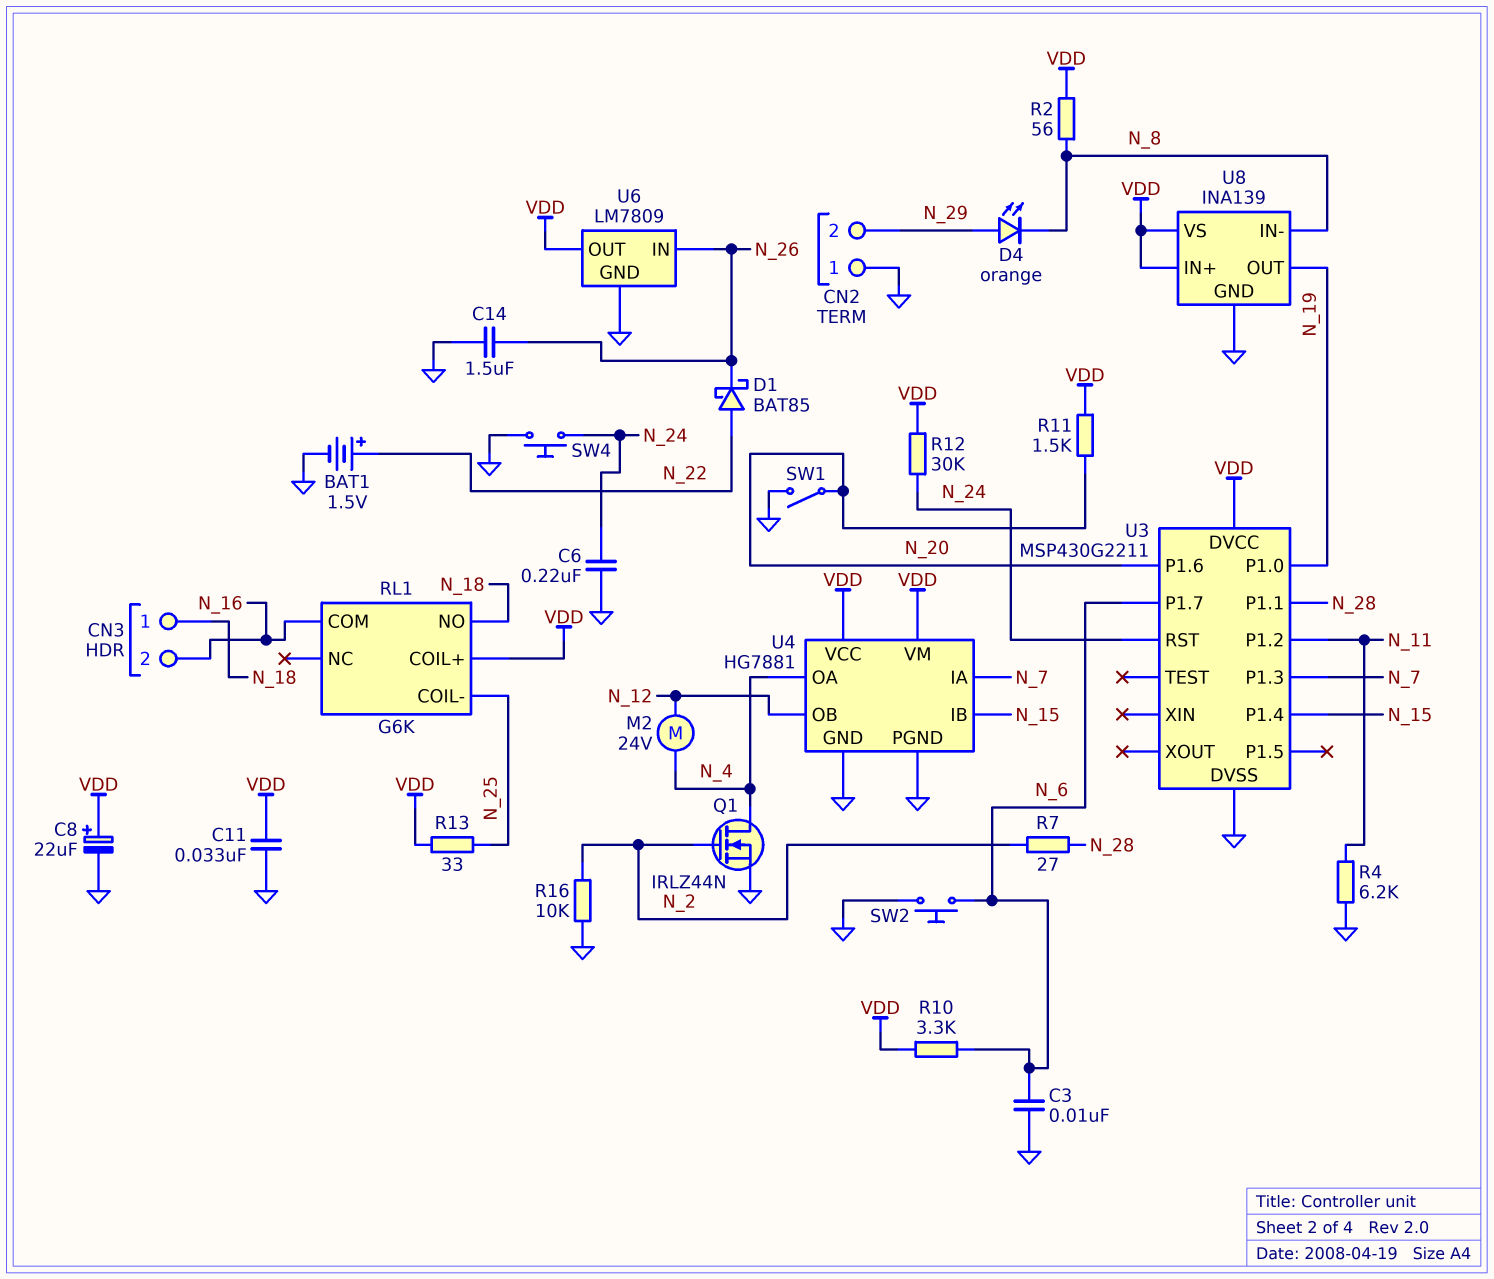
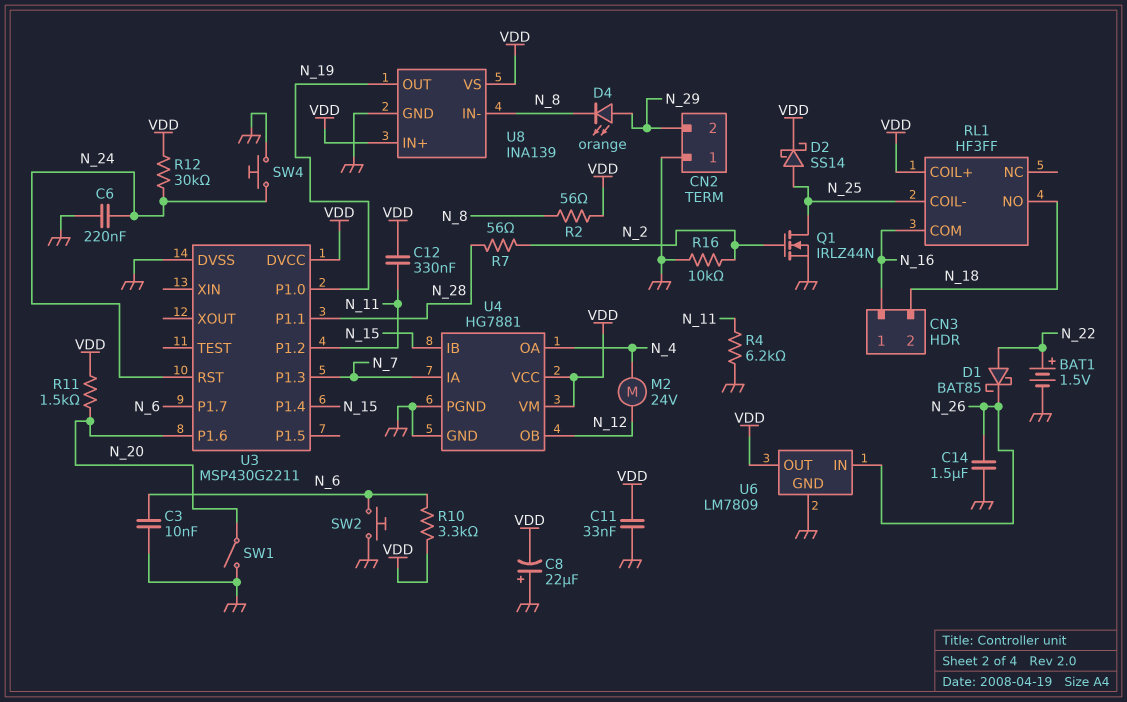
C8: 22uF (plus VDD, minus GND) -> 22uF (plus GND, minus VDD)
C12: none -> 330nF (N_11, VDD)
CN3 pin 1: N_18 -> N_16
CN3 pin 2: N_16 -> N_18
D2: none -> schottky SS14 (A N_25, K VDD)
Q1: NMOS IRLZ44N (G N_2, D N_4, S GND) -> NMOS IRLZ44N (G N_2, D N_25, S GND)
R7: 27 (N_2, N_28) -> 56 (N_2, N_28)
R13: 33 (N_25, VDD) -> none
RL1: G6K -> HF3FF

